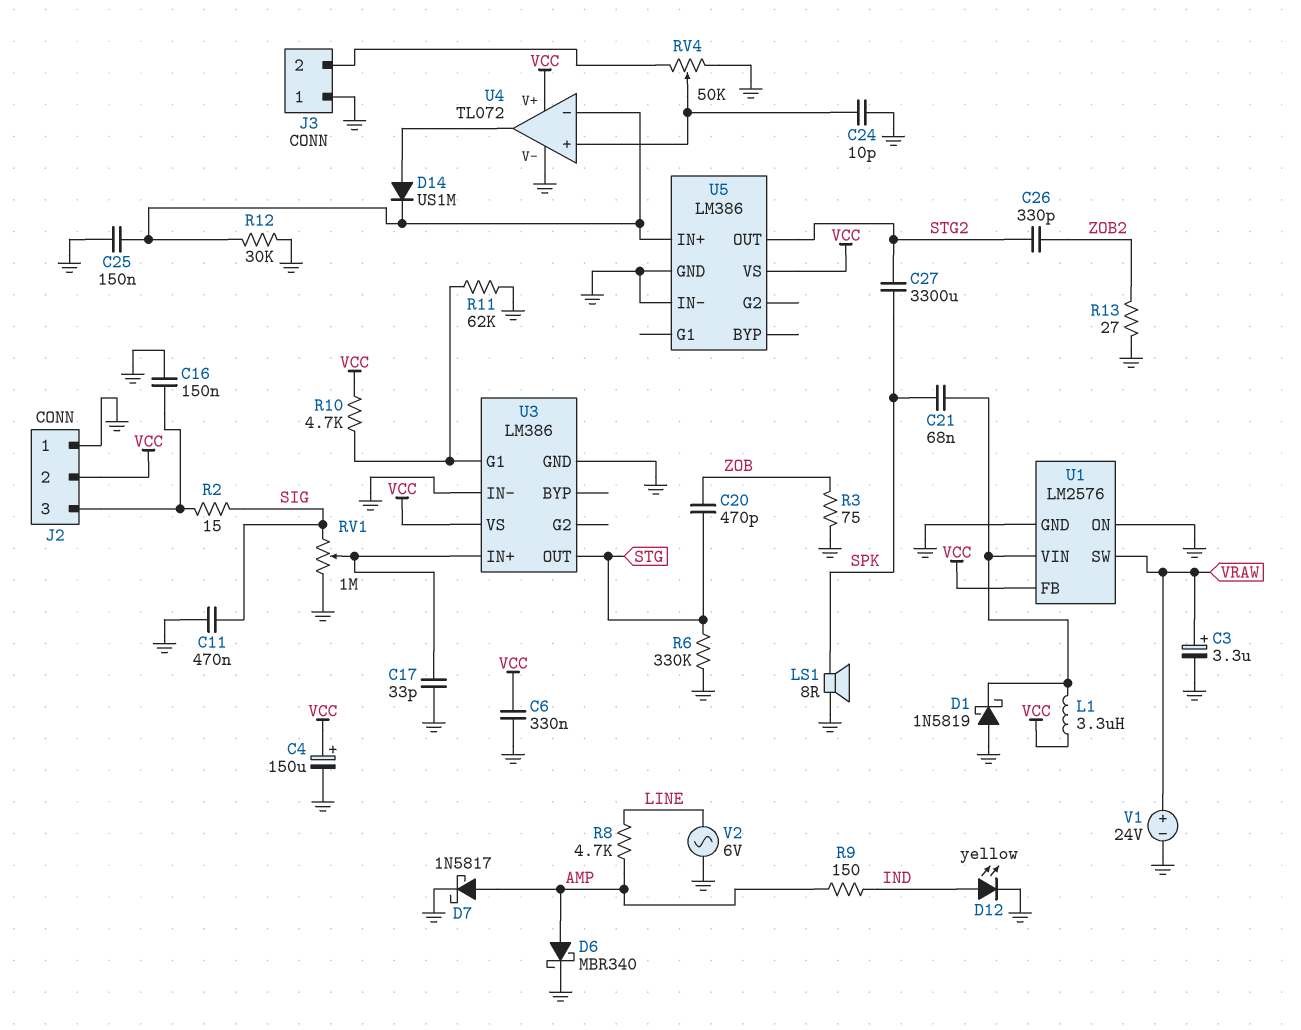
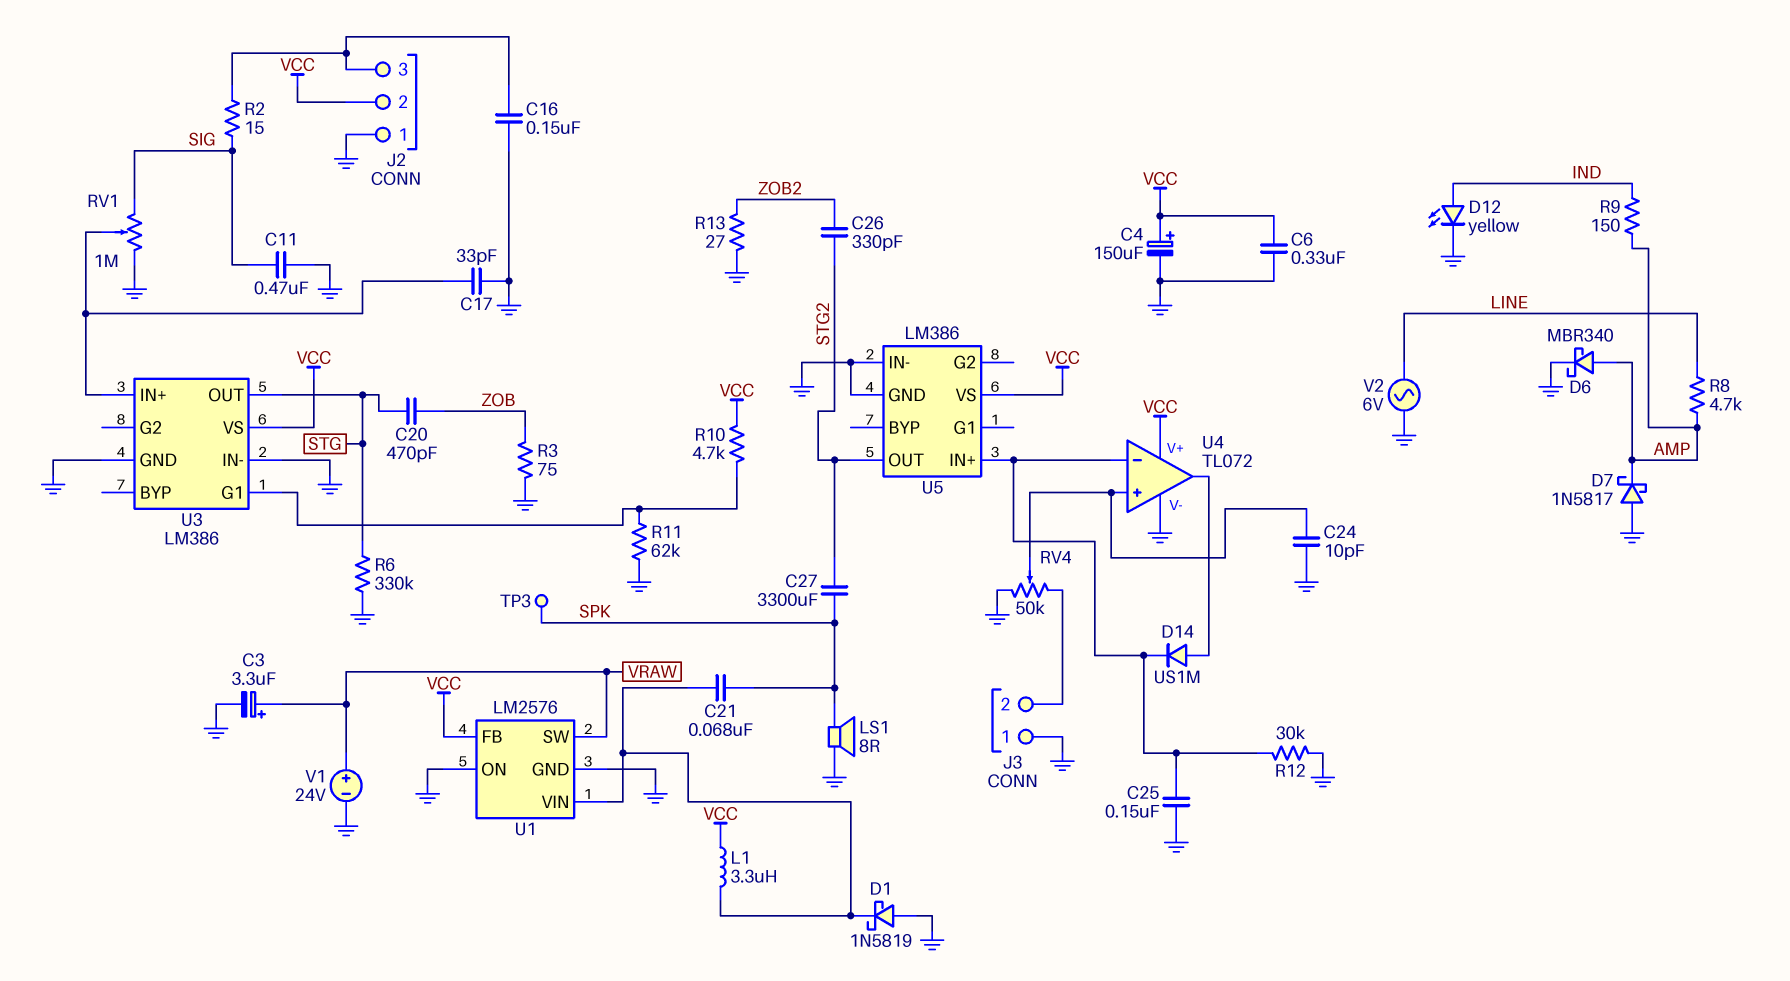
D7: schottky 1N5817 (A AMP, K GND) -> schottky 1N5817 (A GND, K AMP)
TP3: none -> test point (SPK)

